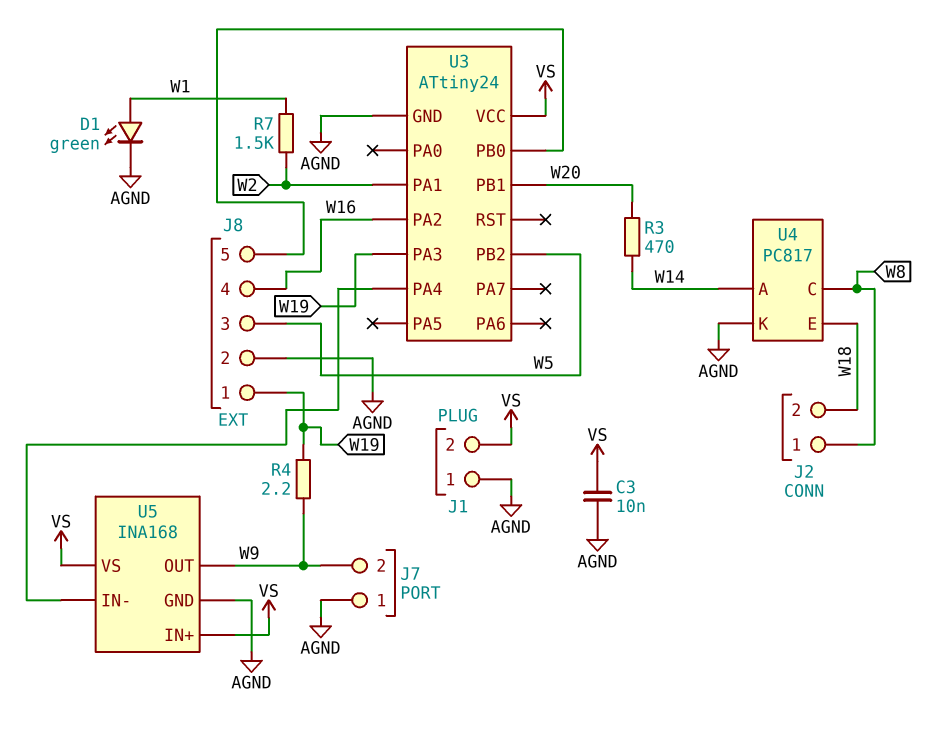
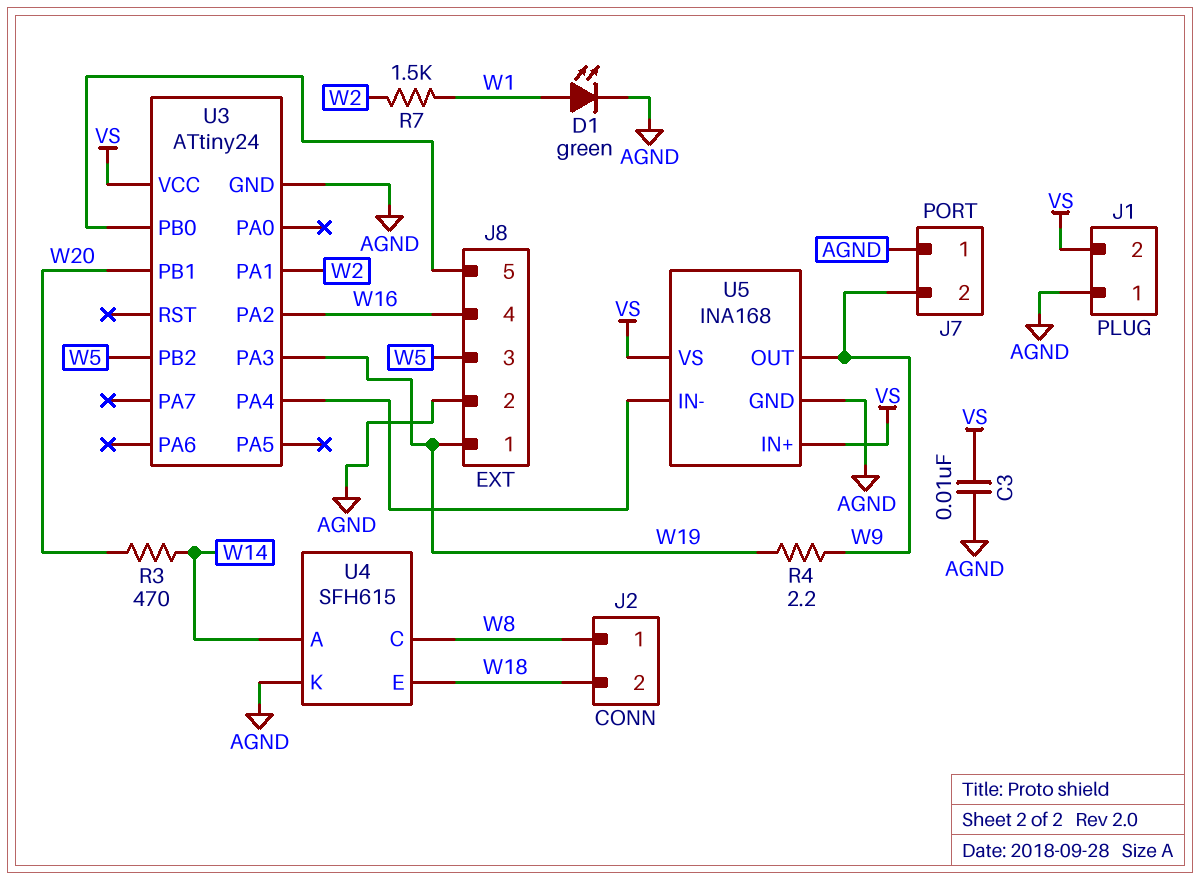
U4: PC817 -> SFH615

